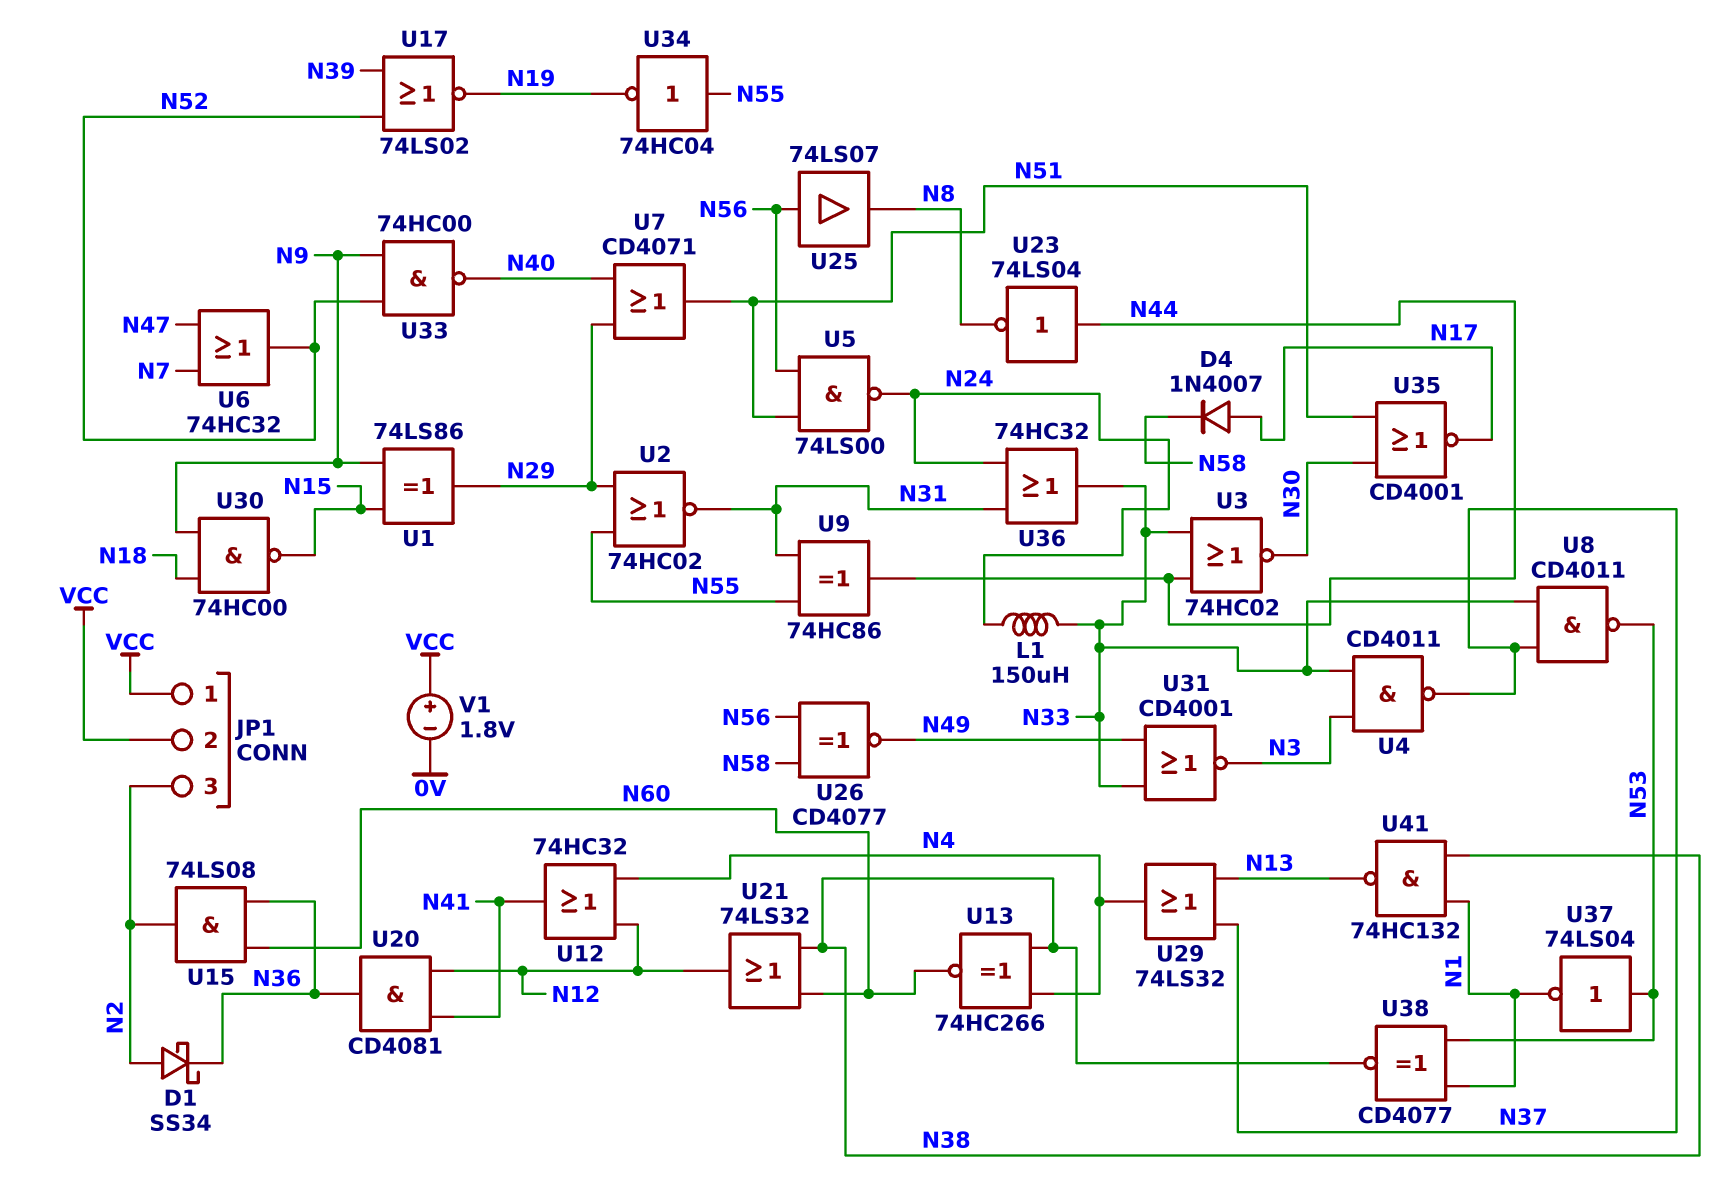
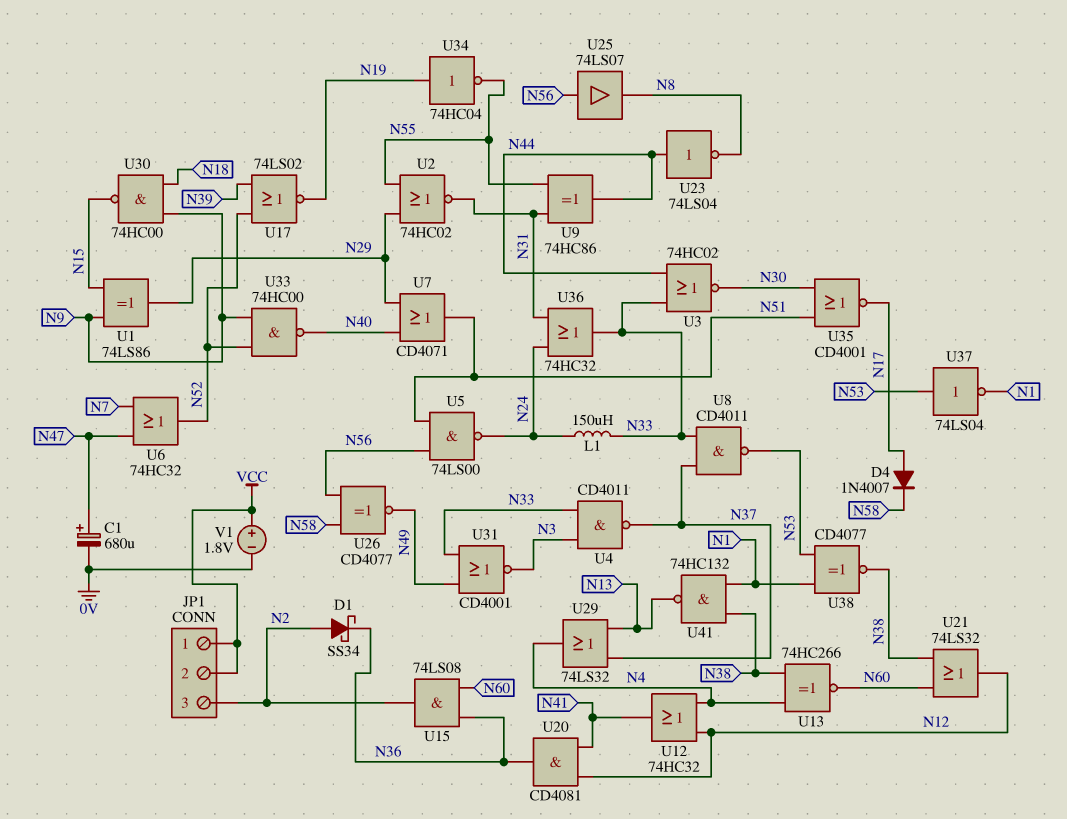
C1: none -> 680uF (plus N47, minus 0V)
U34: NOT 74HC04 (in N55, out N19) -> NOT 74HC04 (in N19, out N55)

